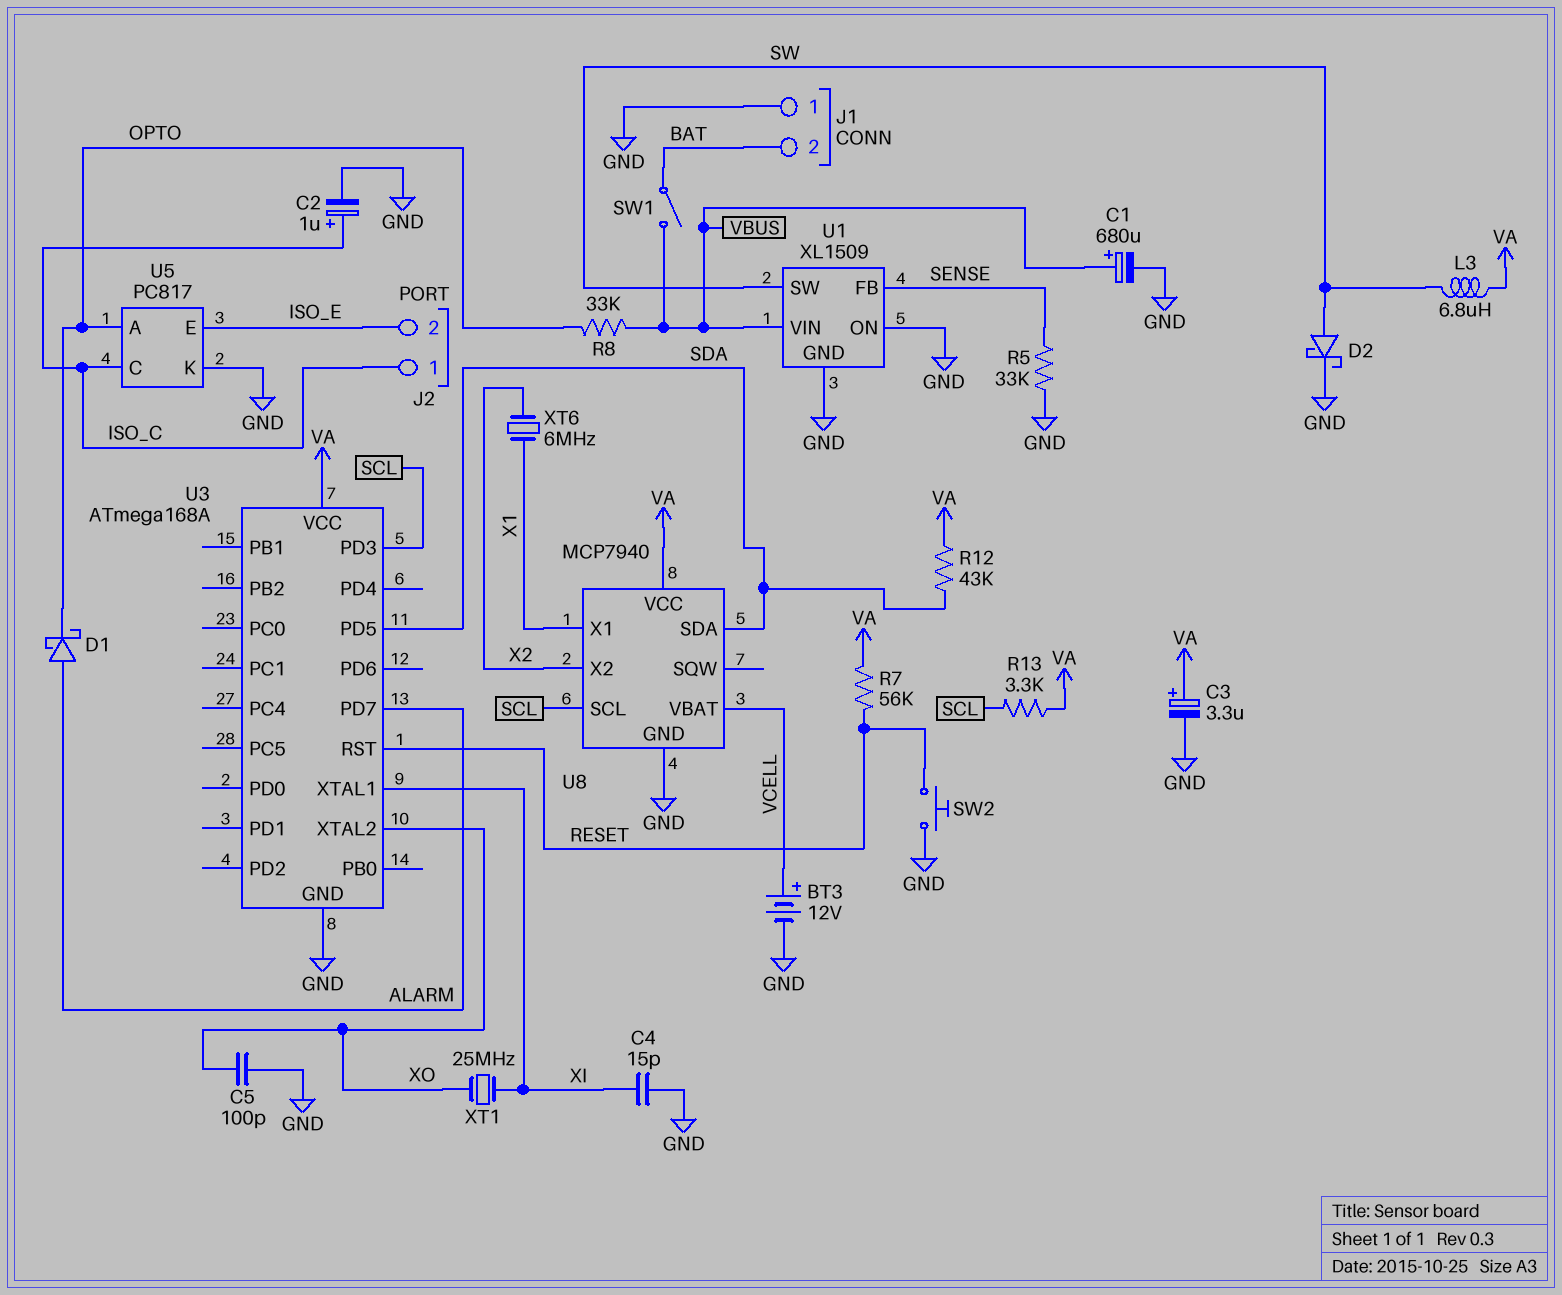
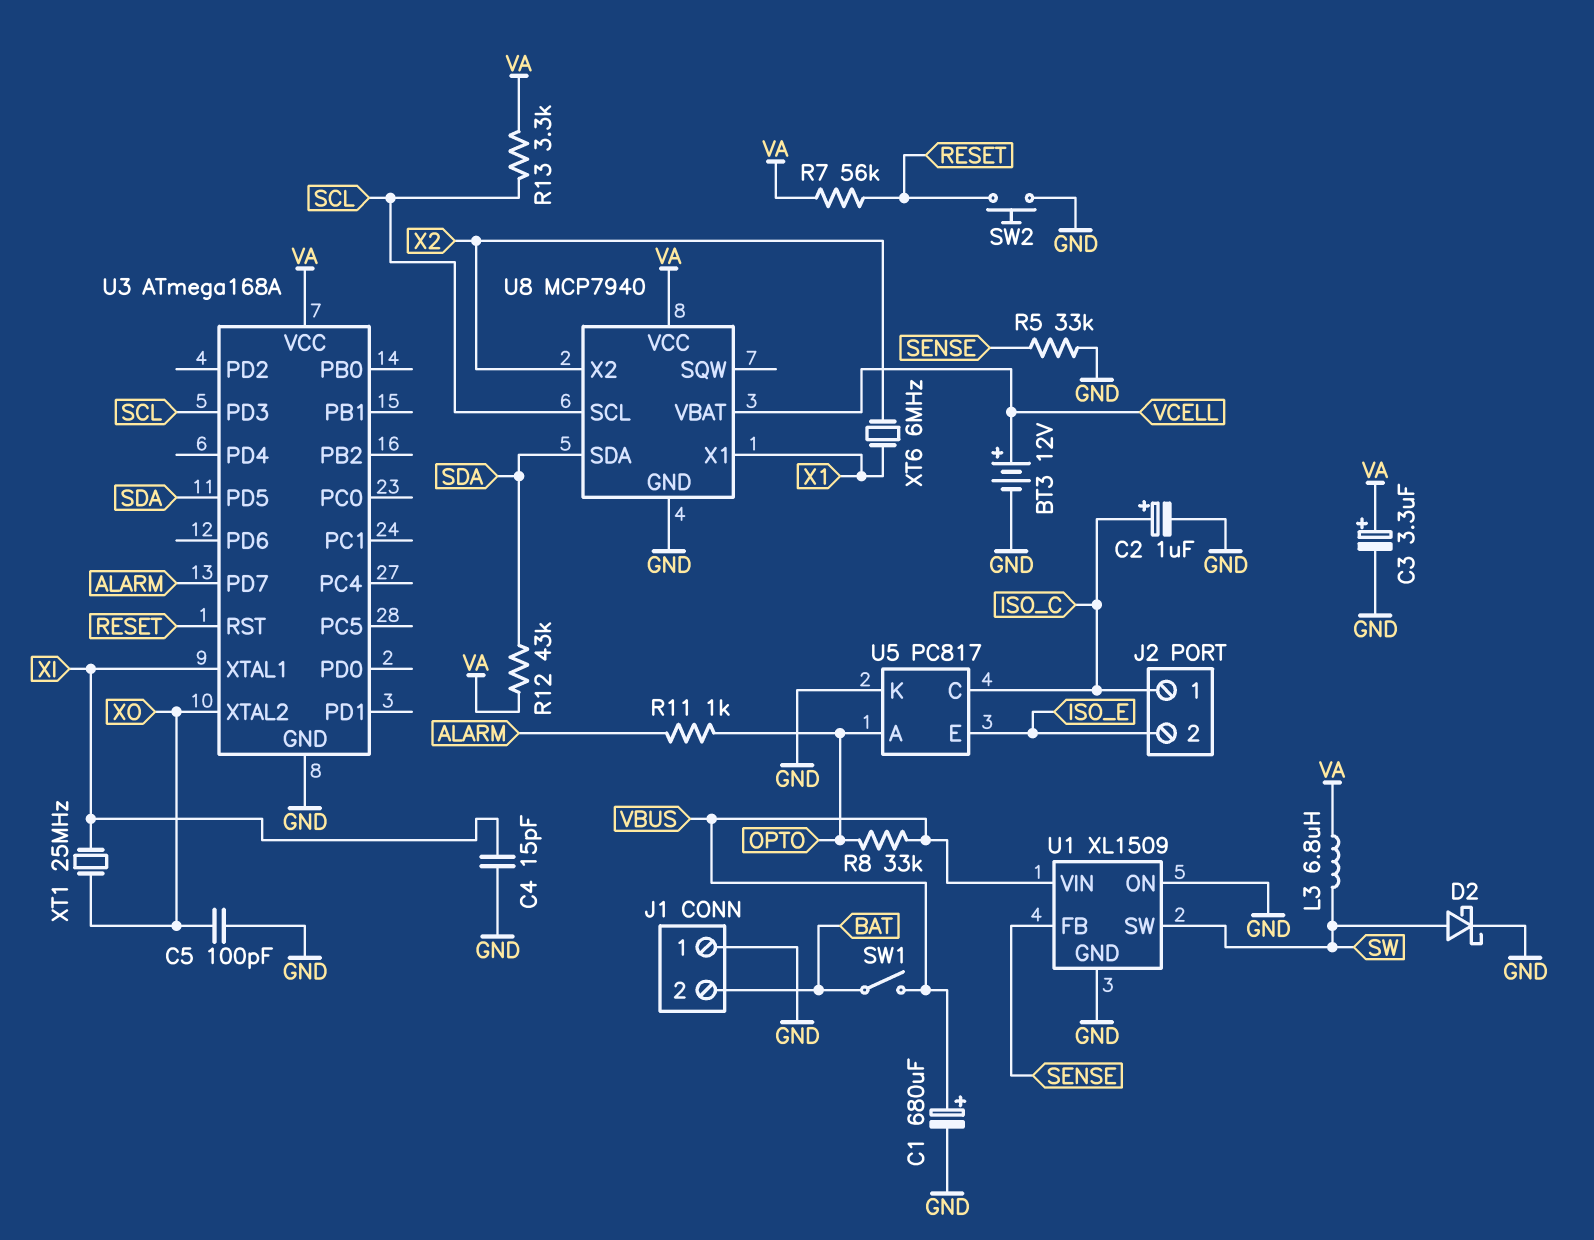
D1: schottky (A ALARM, K OPTO) -> none
R11: none -> 1k (ALARM, OPTO)

